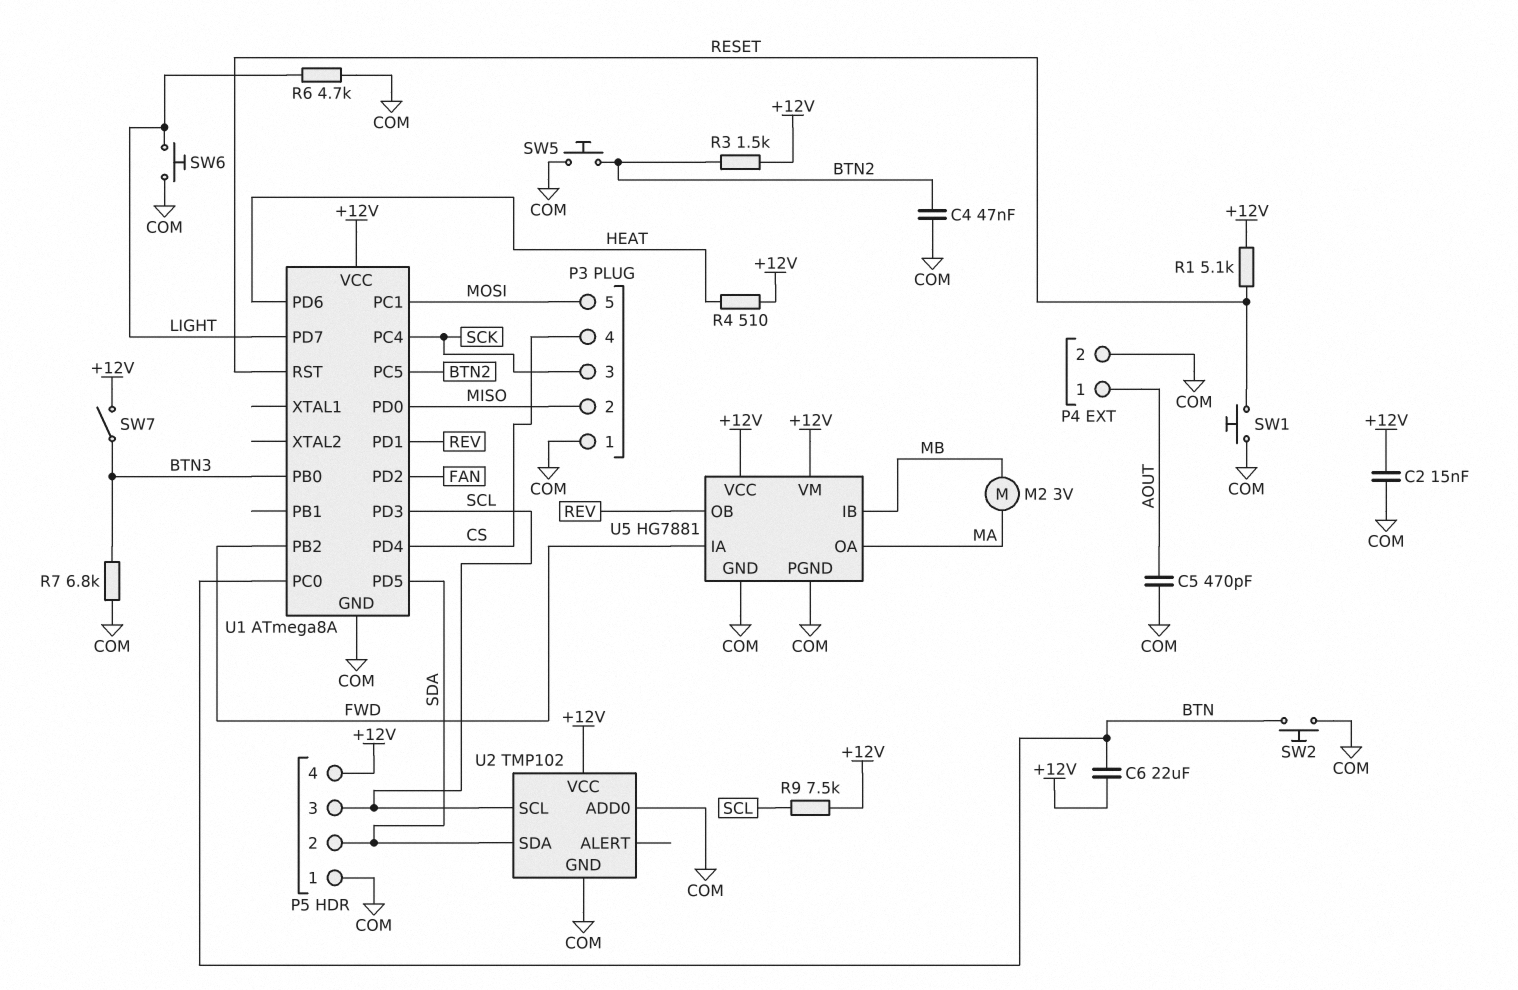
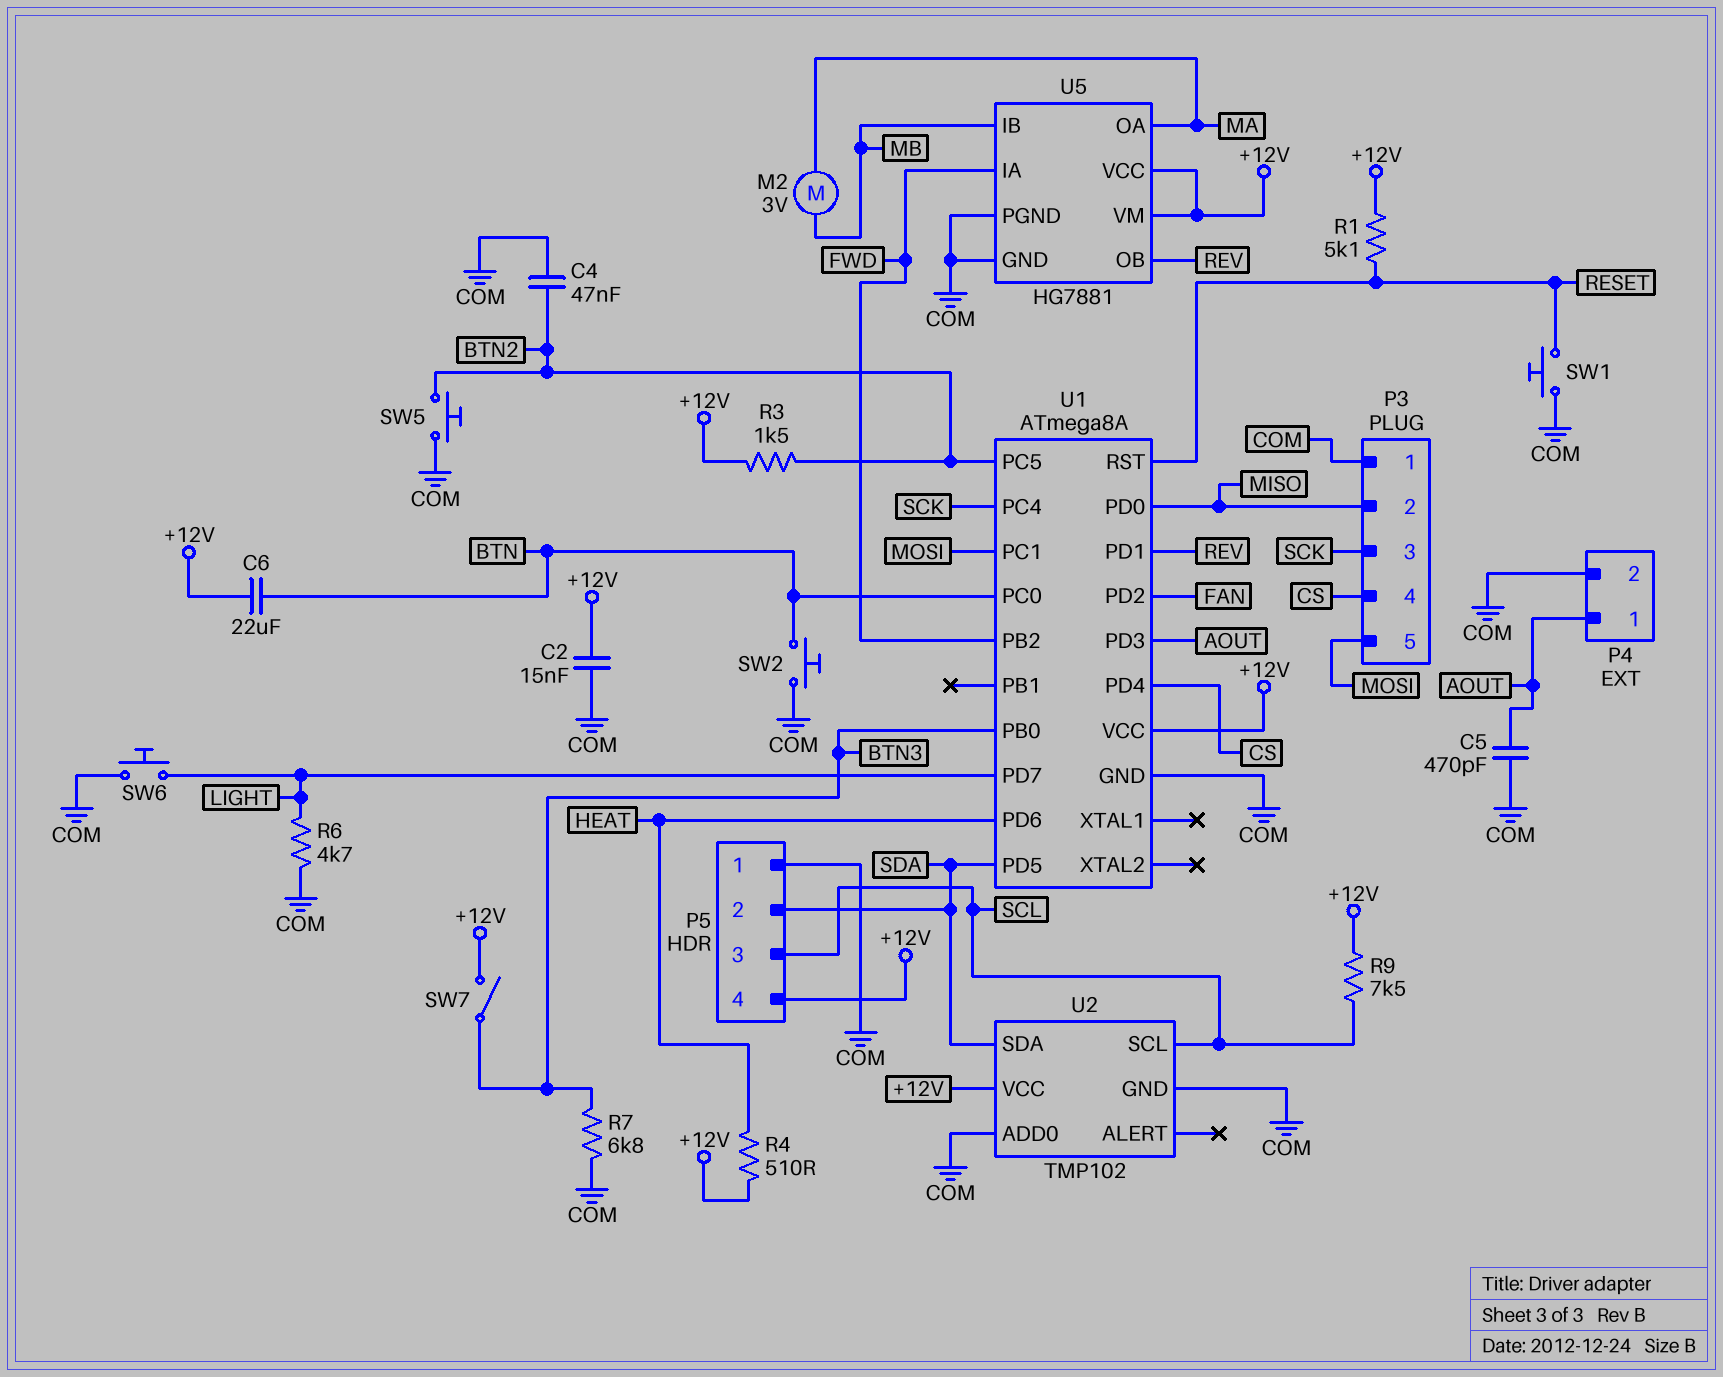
U1 pin PD3: SCL -> AOUT

